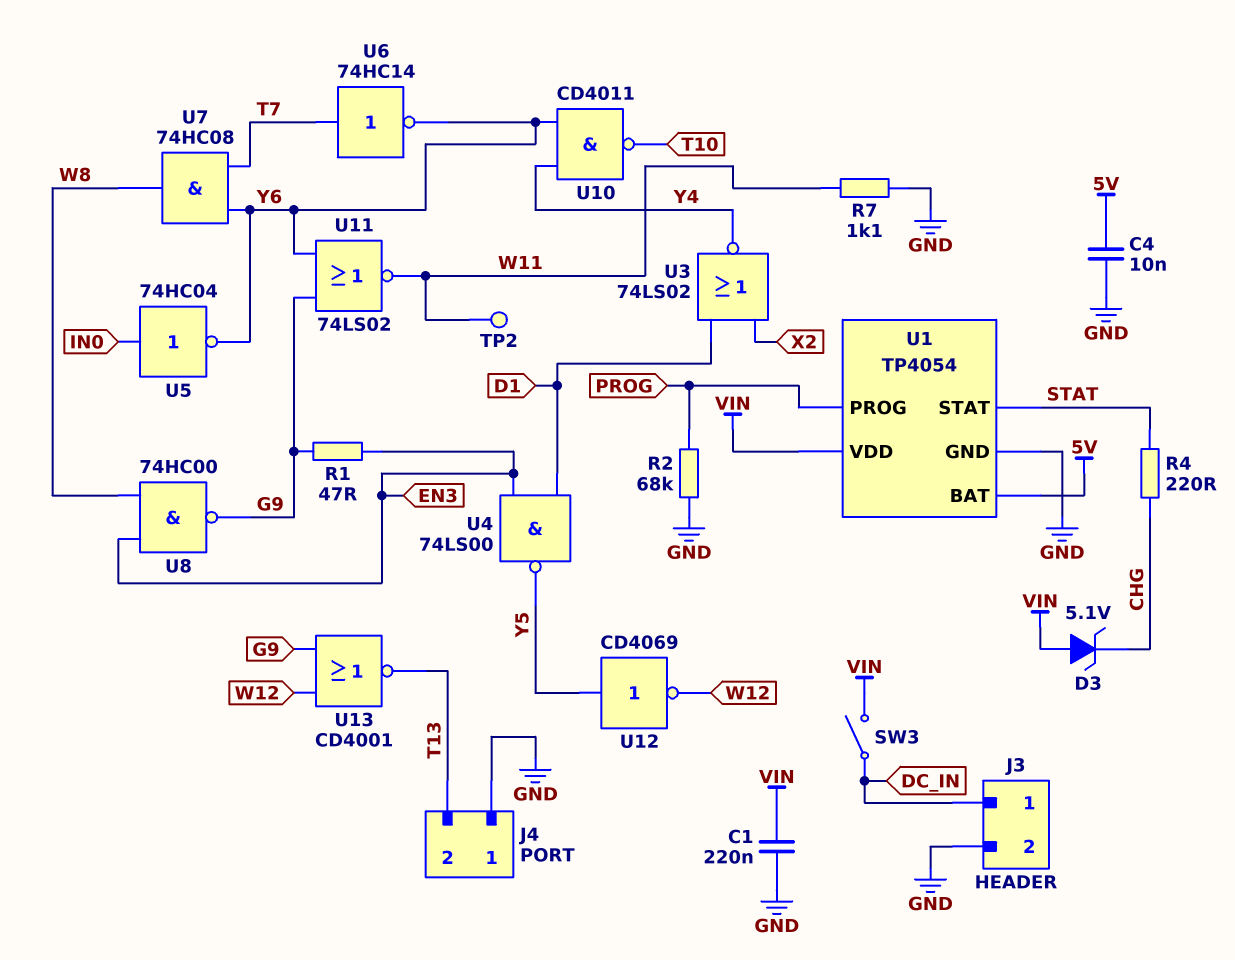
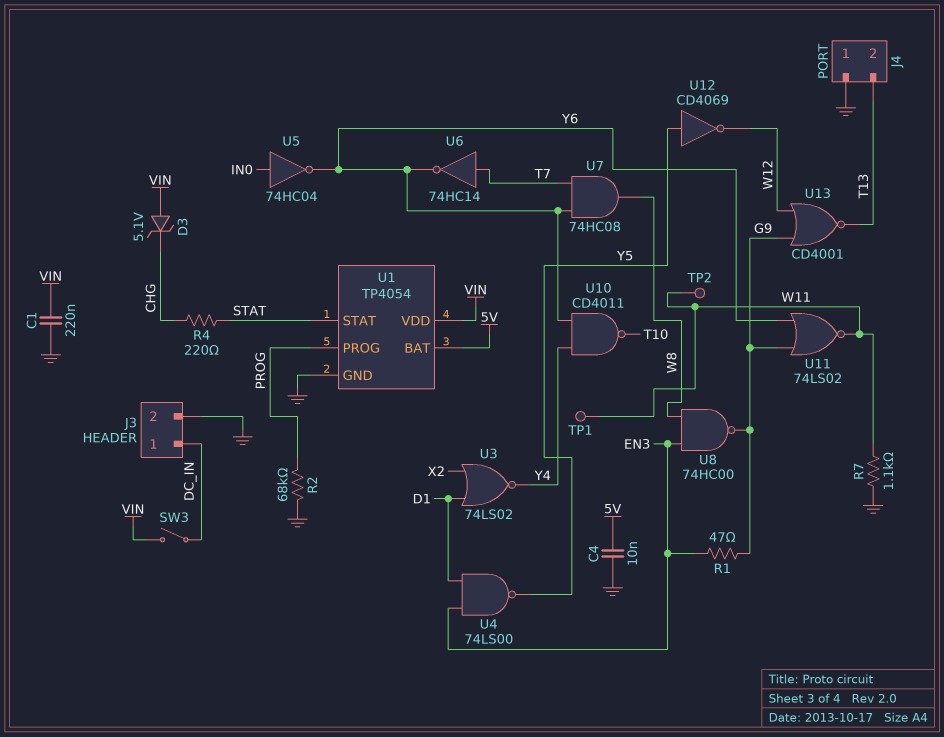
TP1: none -> test point (W11)

